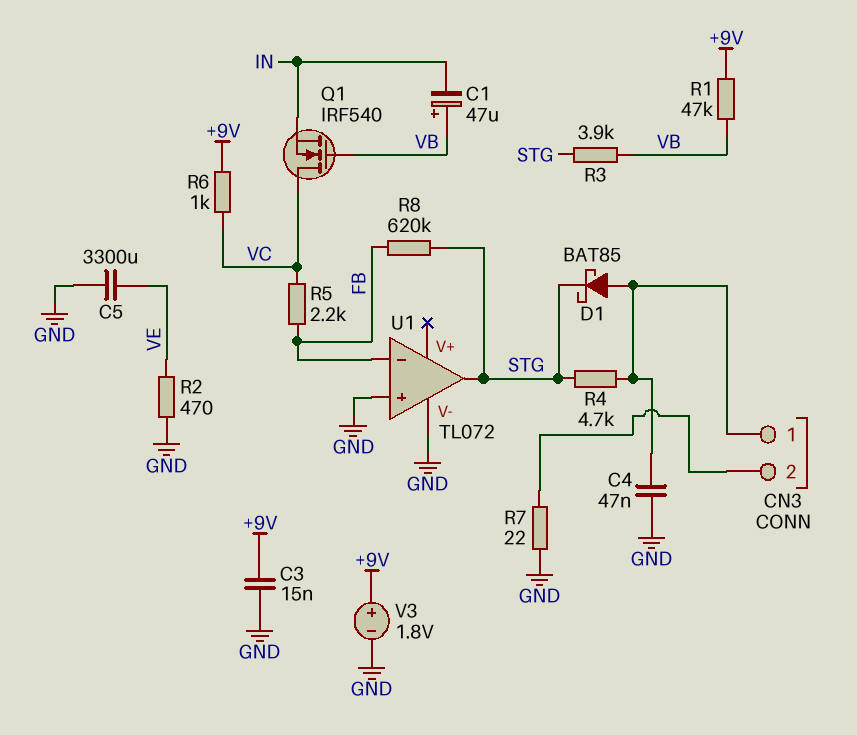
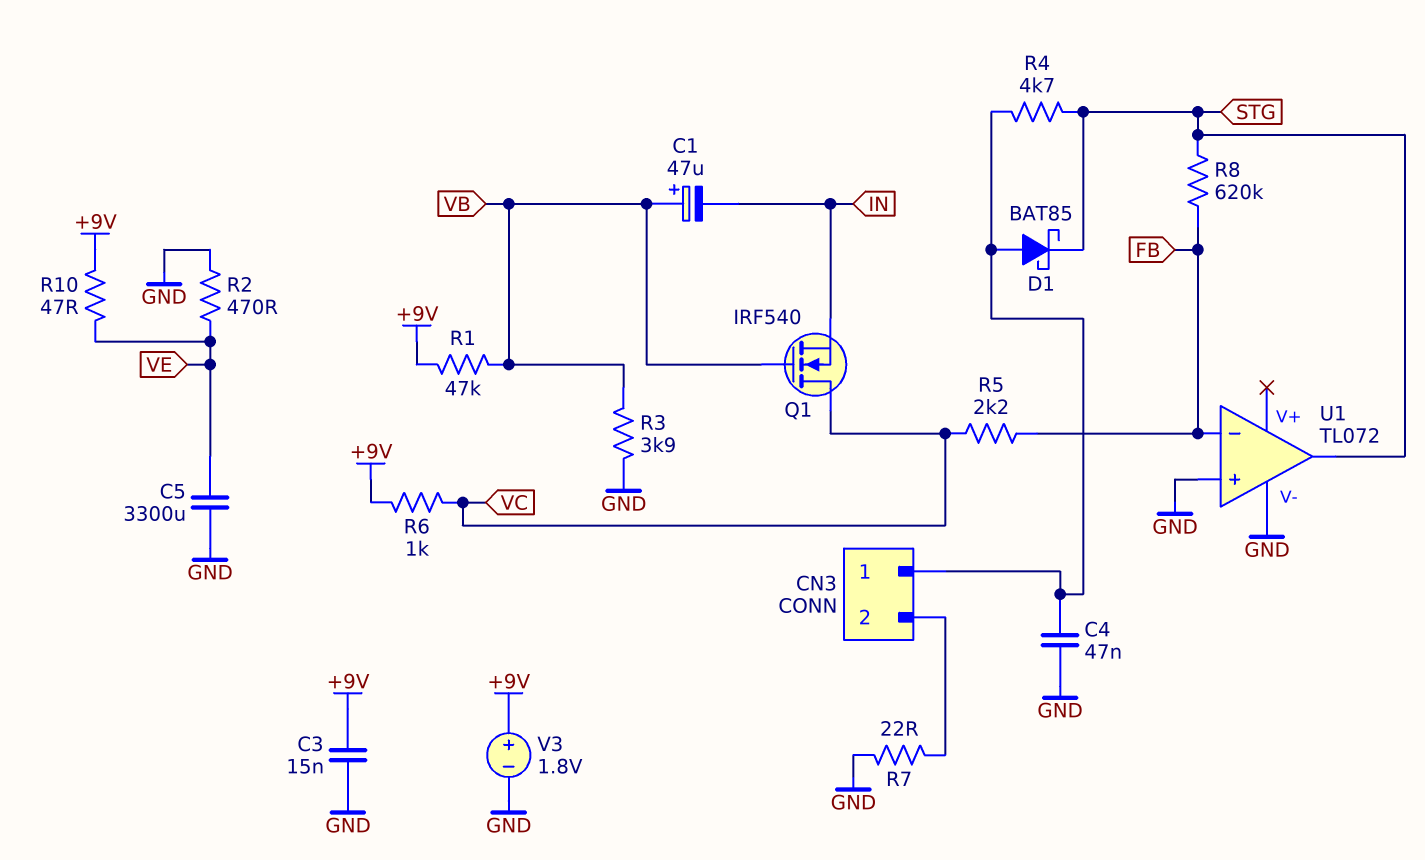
R3: 3.9k (STG, VB) -> 3.9k (GND, VB)
R10: none -> 47 (+9V, VE)

